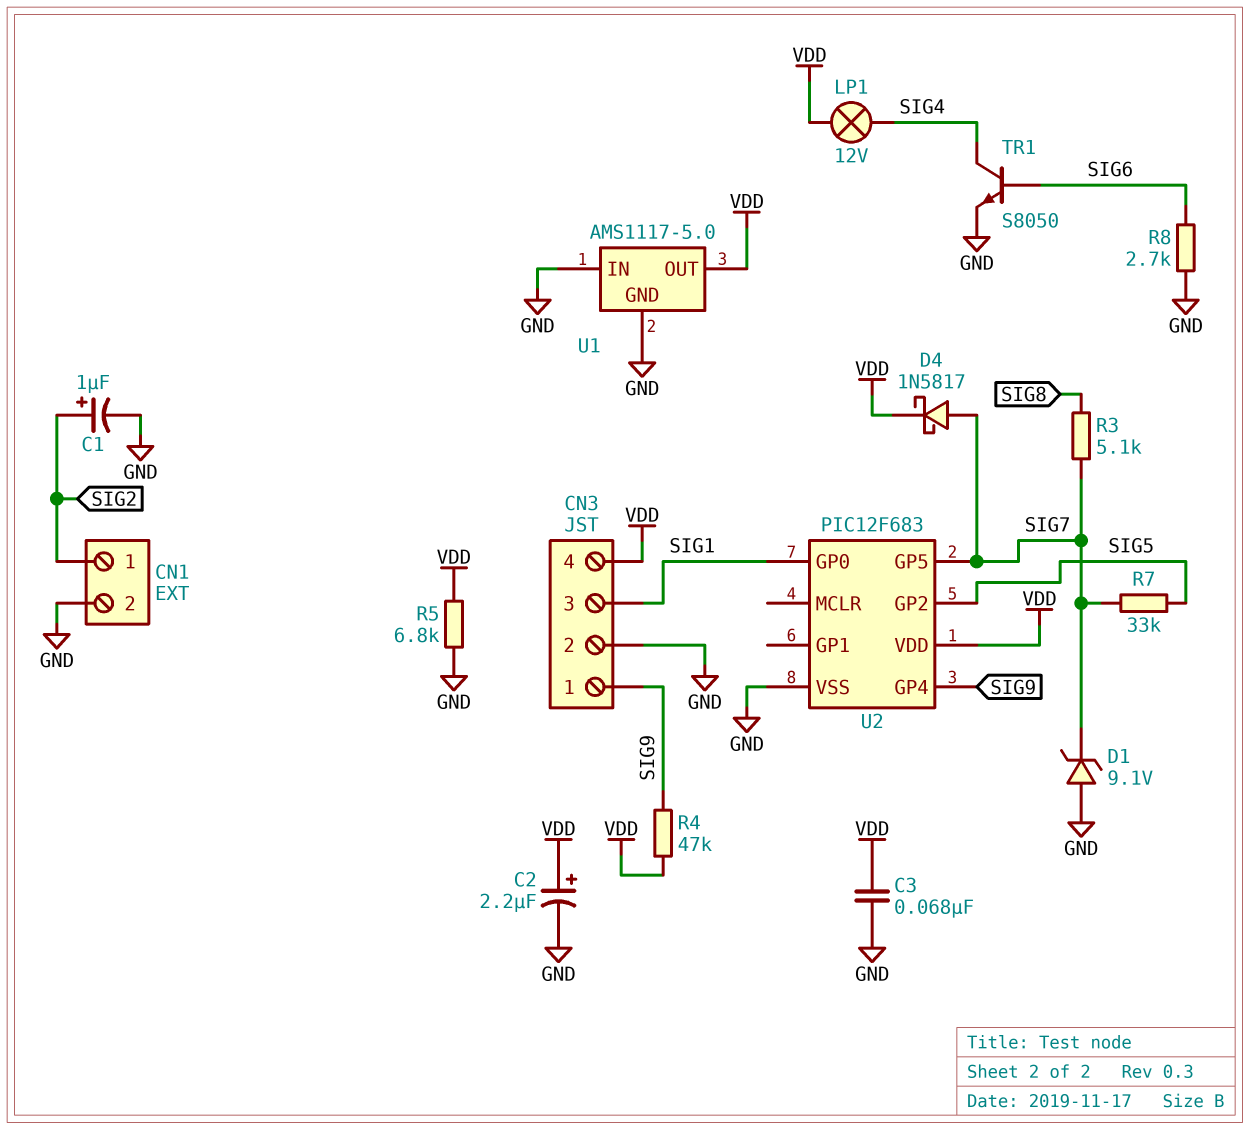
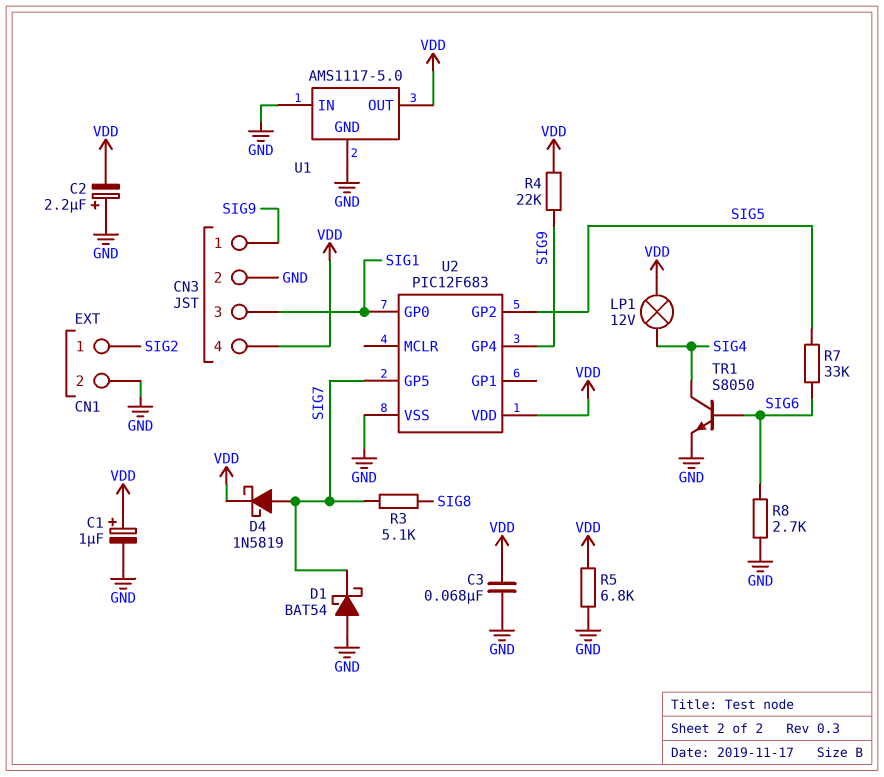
C1: 1uF (plus SIG2, minus GND) -> 1uF (plus VDD, minus GND)
C2: 2.2uF (plus VDD, minus GND) -> 2.2uF (plus GND, minus VDD)
D1: zener 9.1V (A GND, K SIG7) -> schottky BAT54 (A GND, K SIG7)
D4: schottky 1N5817 (A SIG7, K VDD) -> schottky 1N5819 (A SIG7, K VDD)
R4: 47k (SIG9, VDD) -> 22k (SIG9, VDD)
R7: 33k (SIG5, SIG7) -> 33k (SIG5, SIG6)

